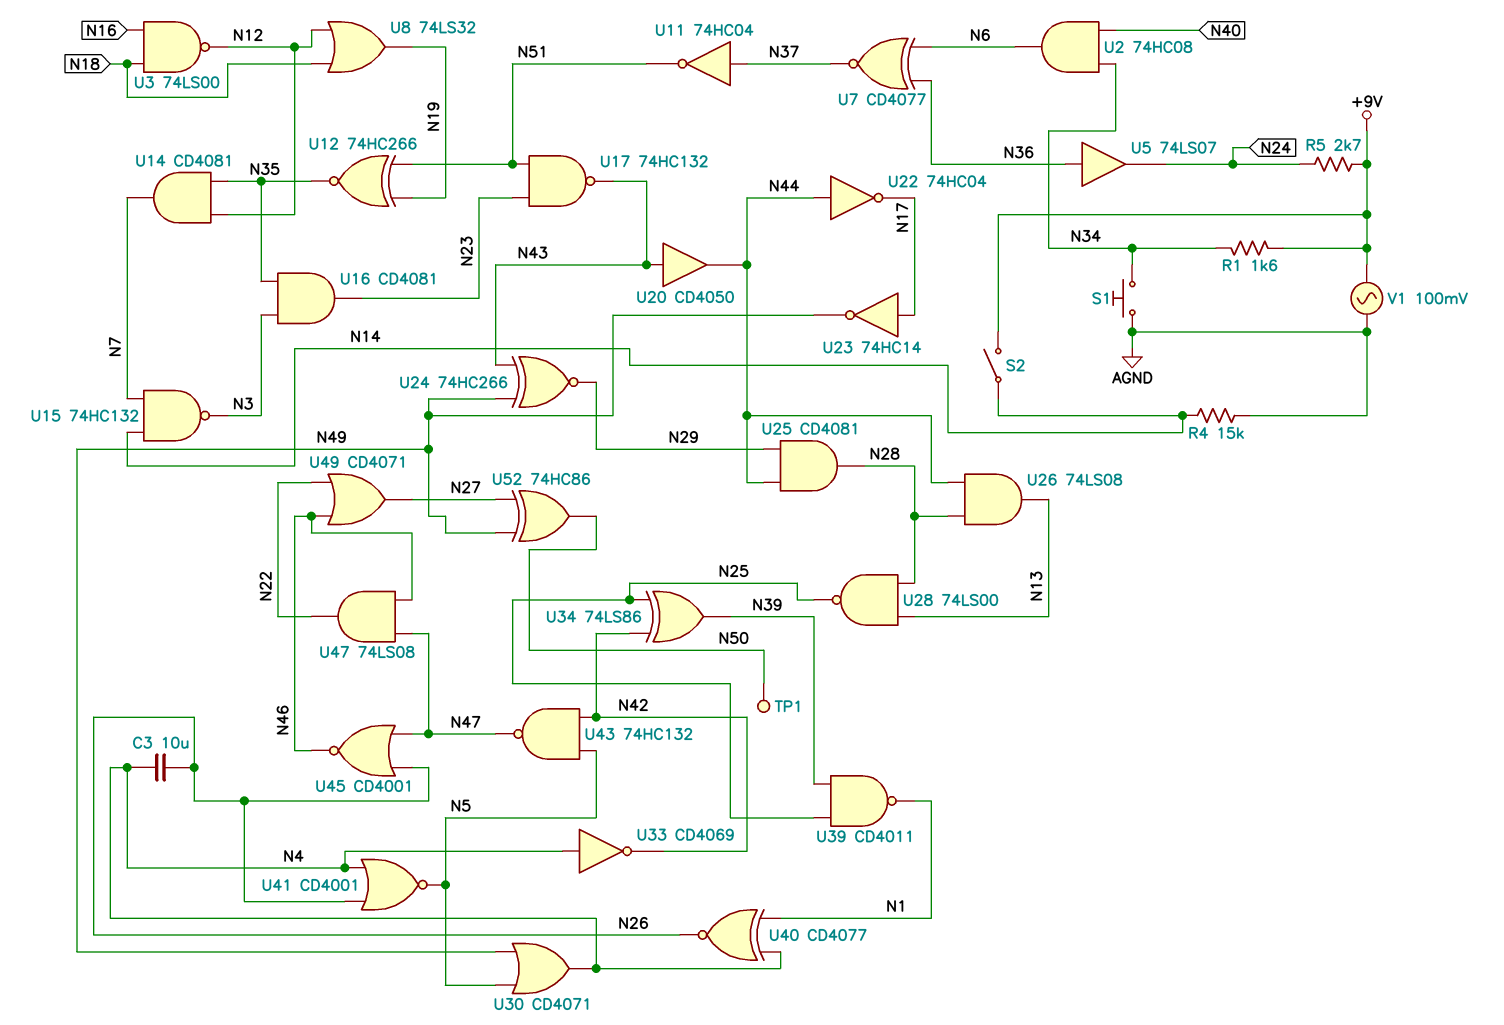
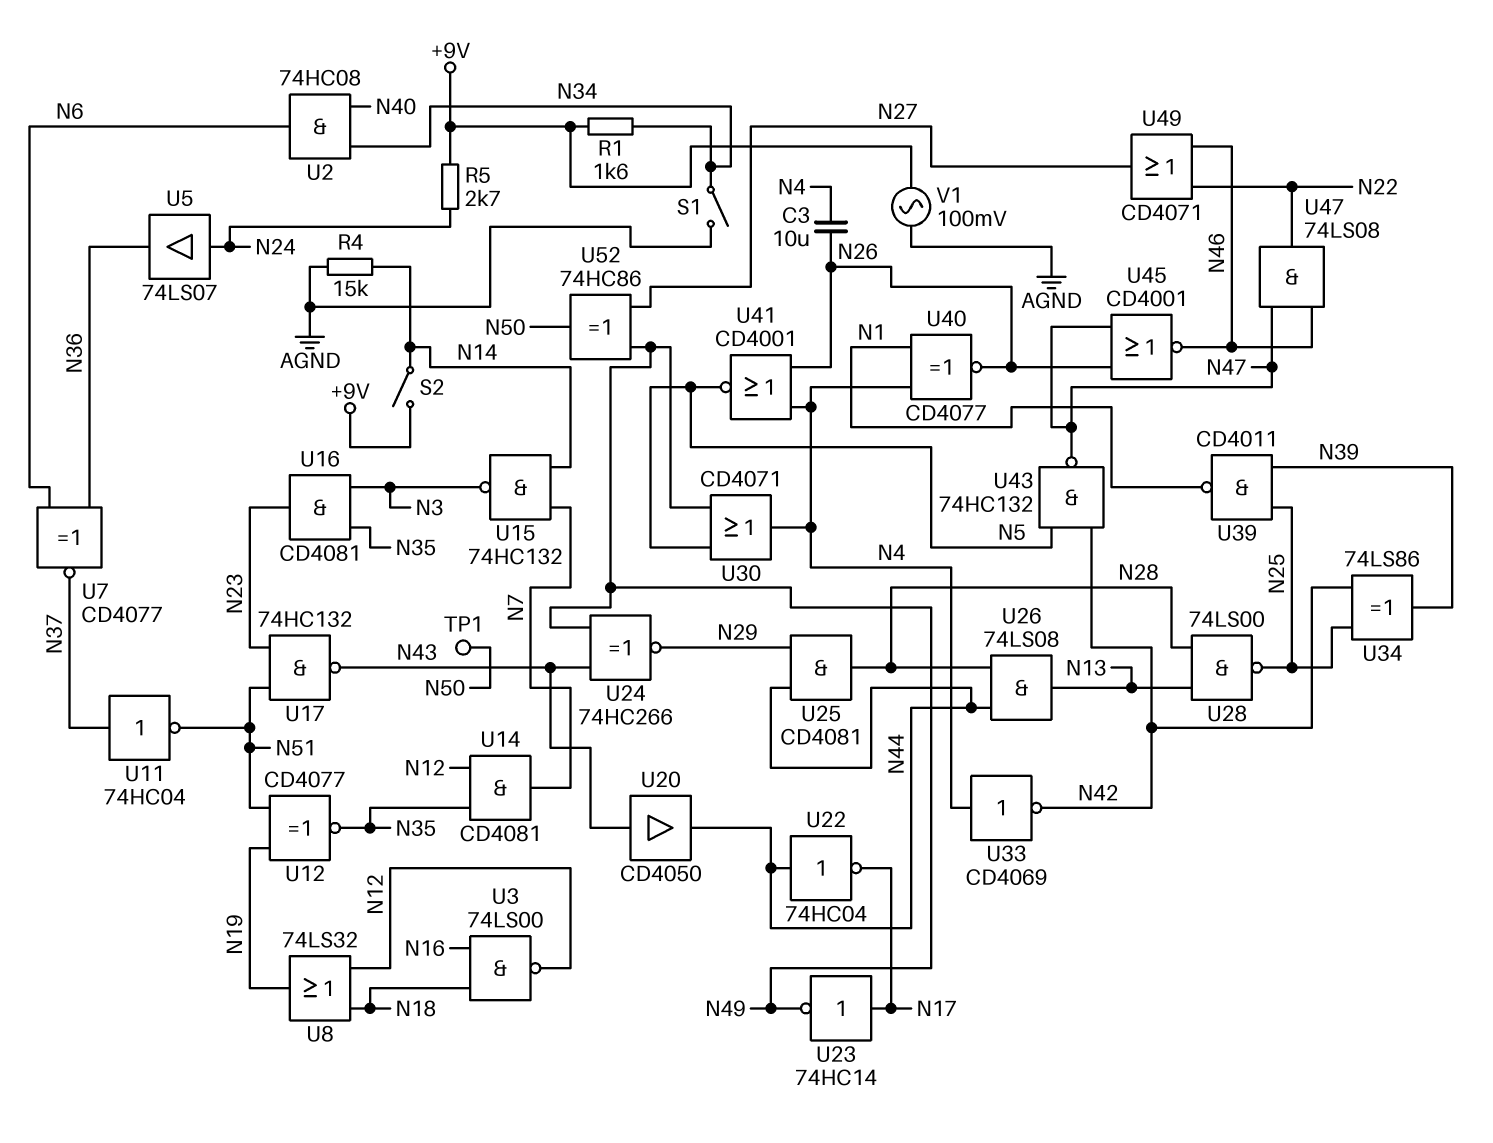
S1: button (AGND, N34) -> switch (AGND, N34)
U5: buffer 74LS07 (in N36, out N24) -> buffer 74LS07 (in N24, out N36)
U12: XNOR 74HC266 (in N19, in N51, out N35) -> XNOR CD4077 (in N19, in N51, out N35)

